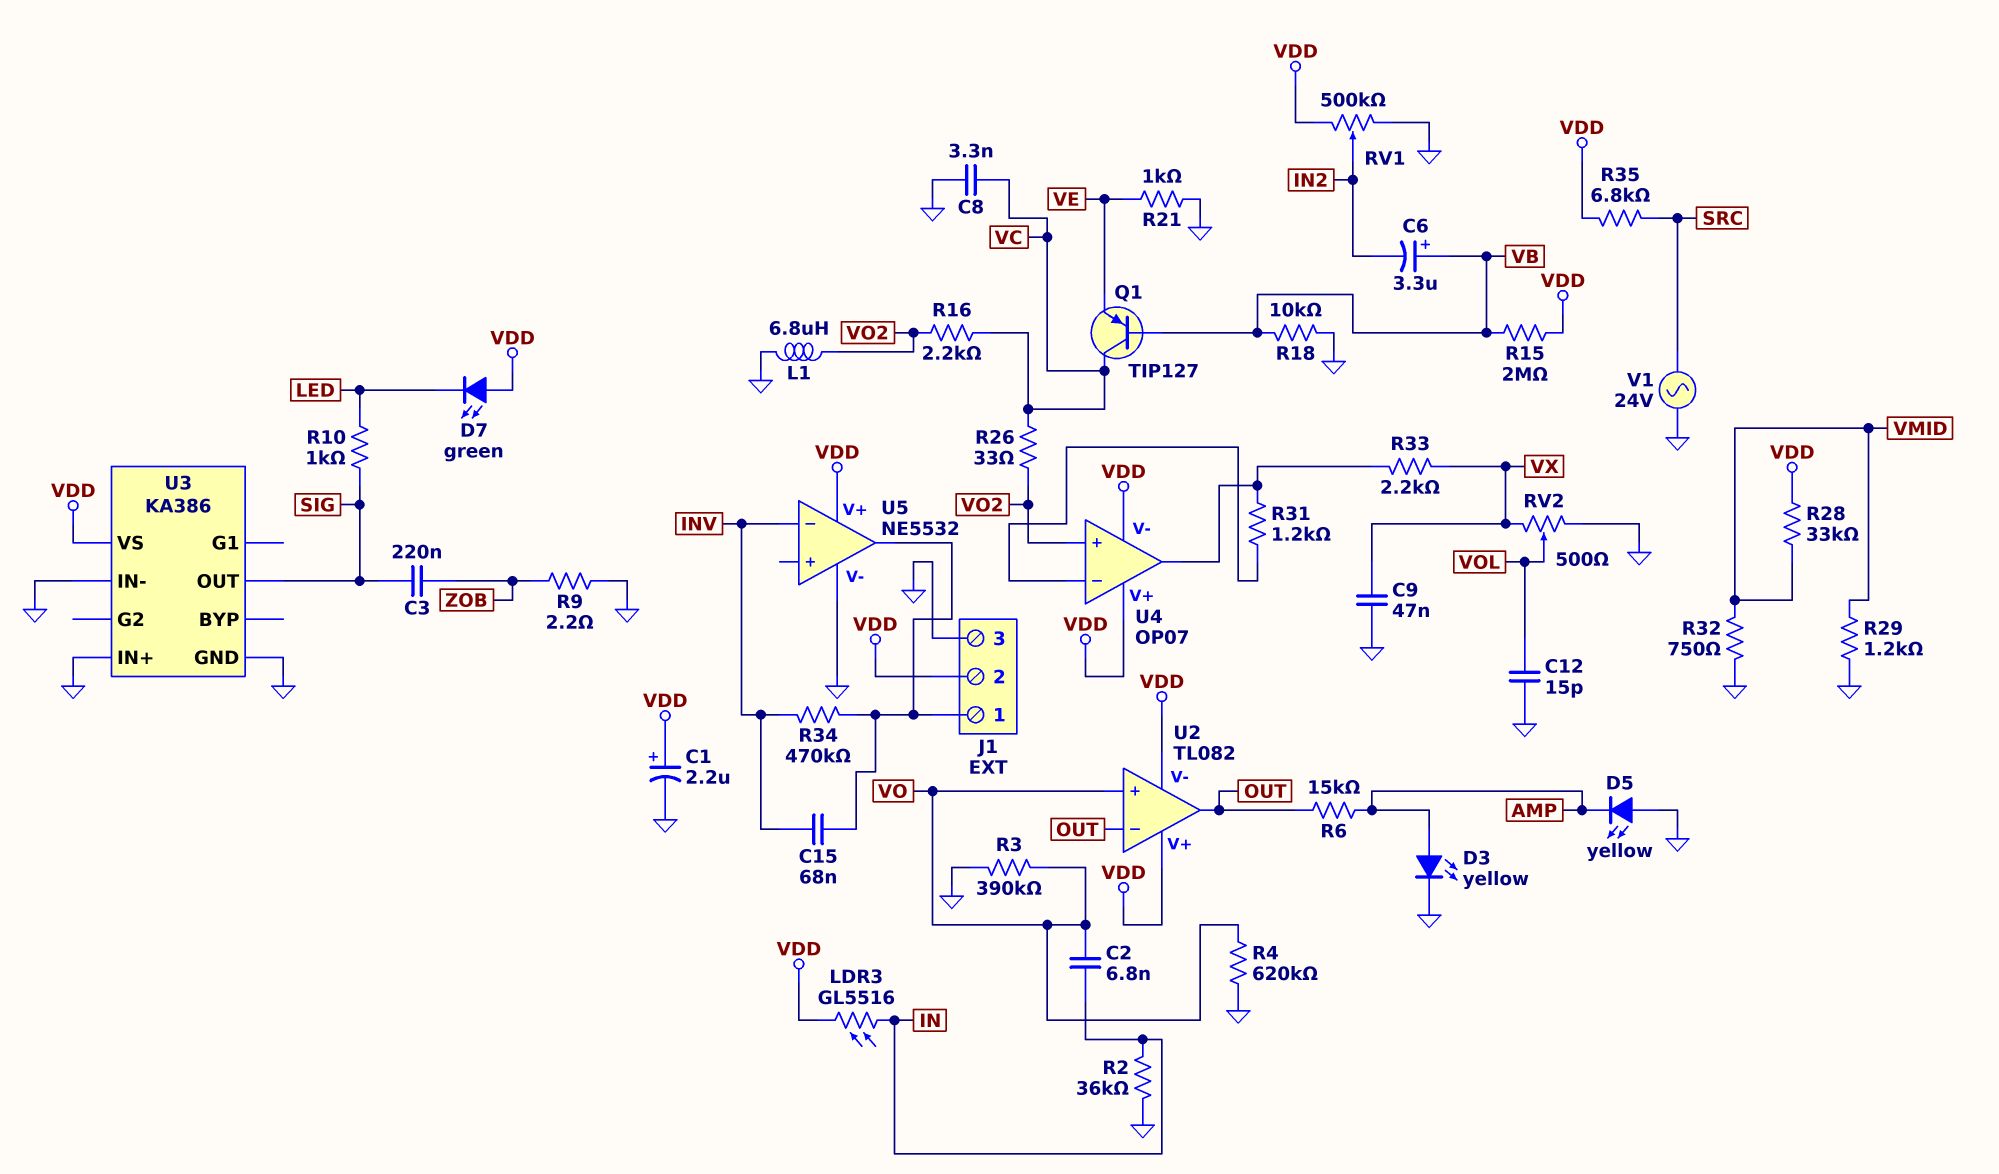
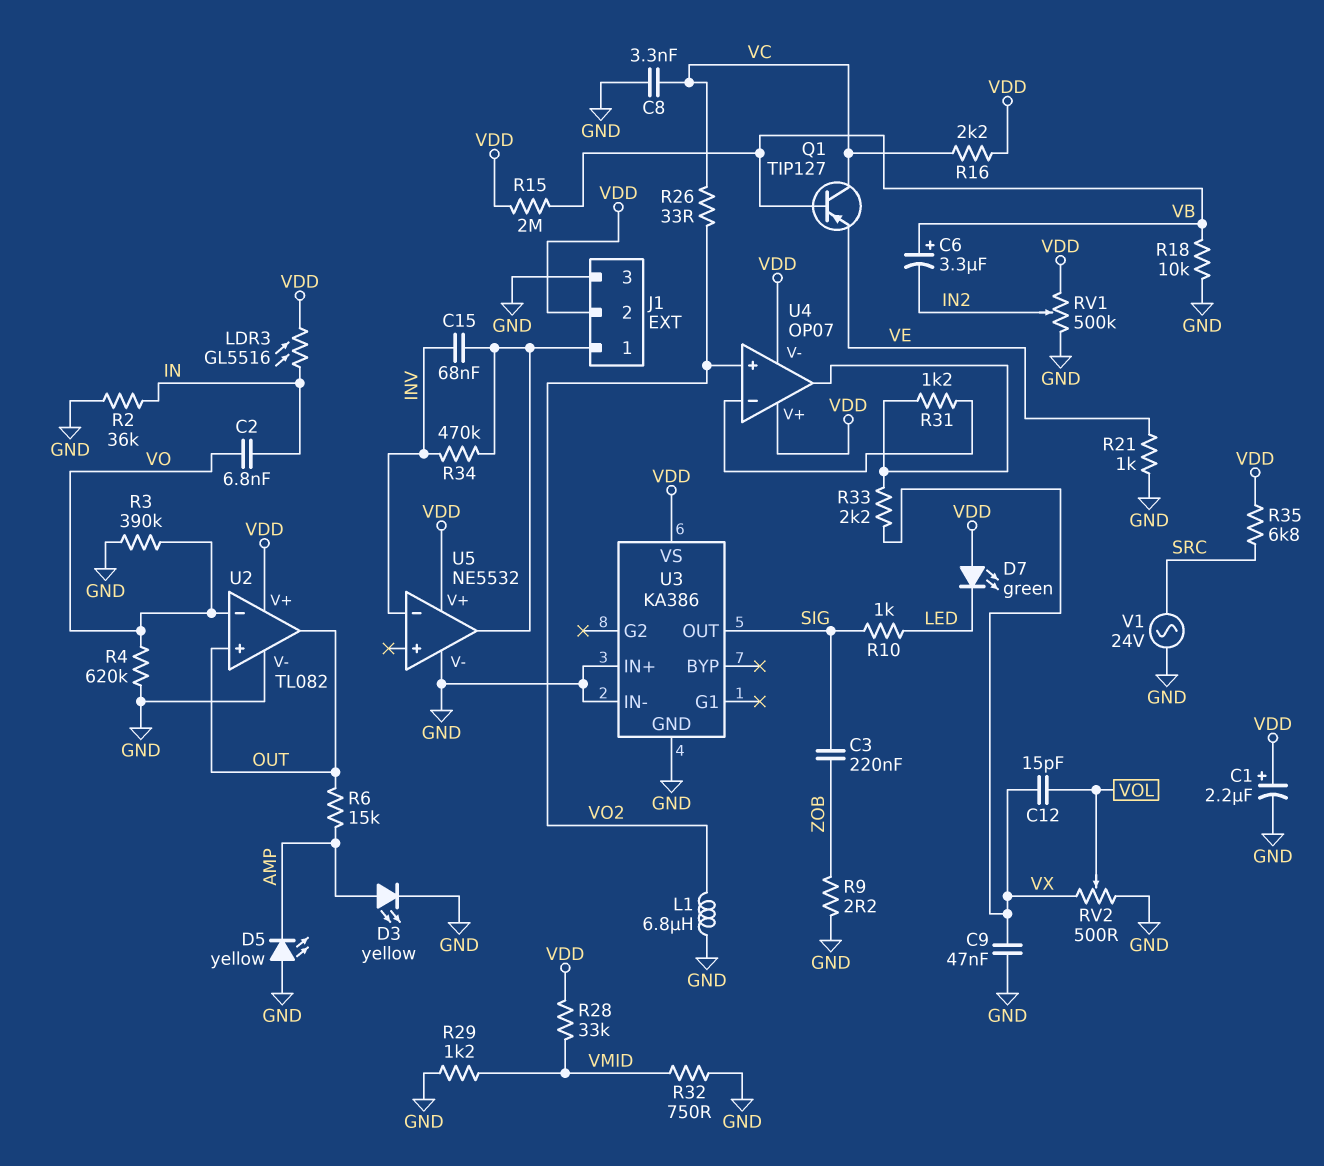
C12: 15pF (GND, VOL) -> 15pF (VOL, VX)
R16: 2.2k (VC, VO2) -> 2.2k (VC, VDD)
U2 pin V-: VDD -> GND
U2 pin in+: VO -> OUT
U2 pin in-: OUT -> VO

